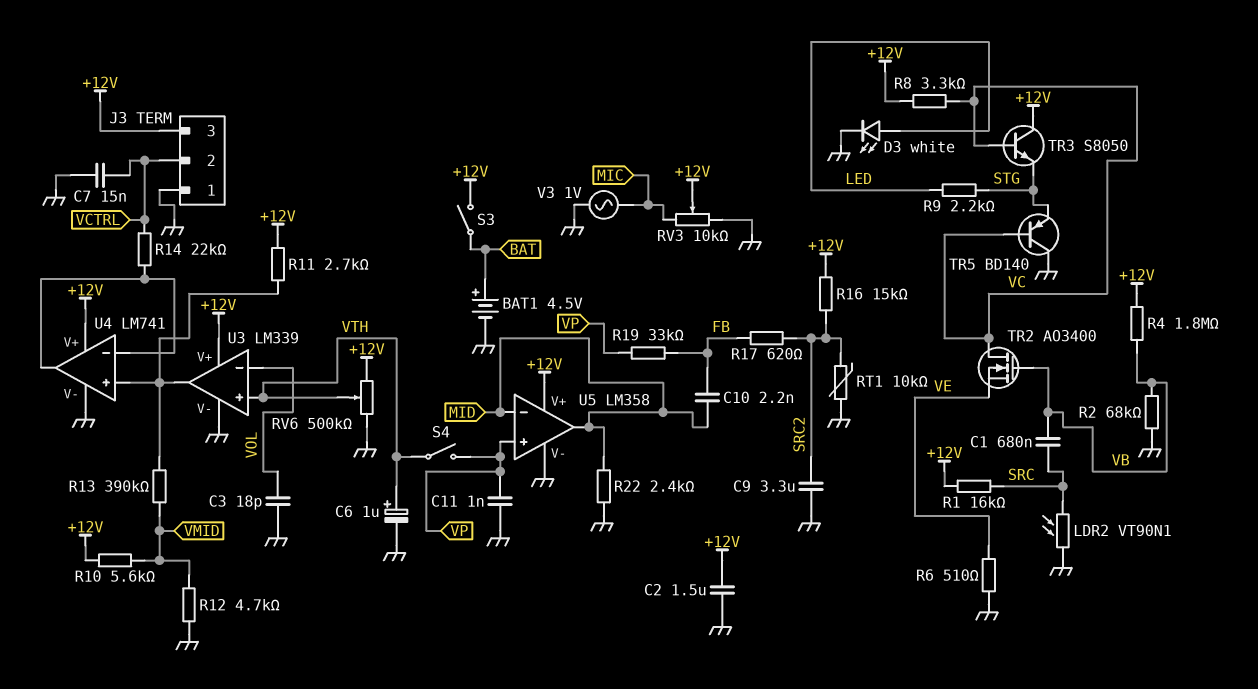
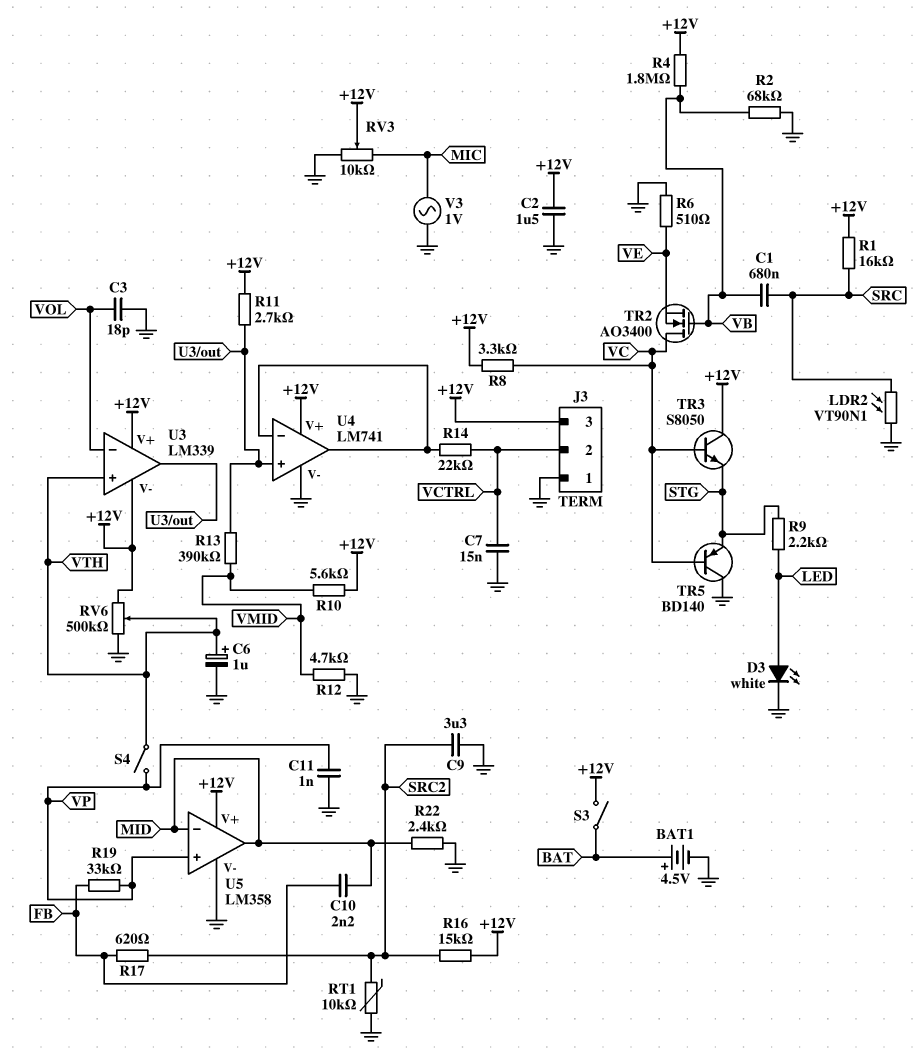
U3 pin V-: GND -> +12V

